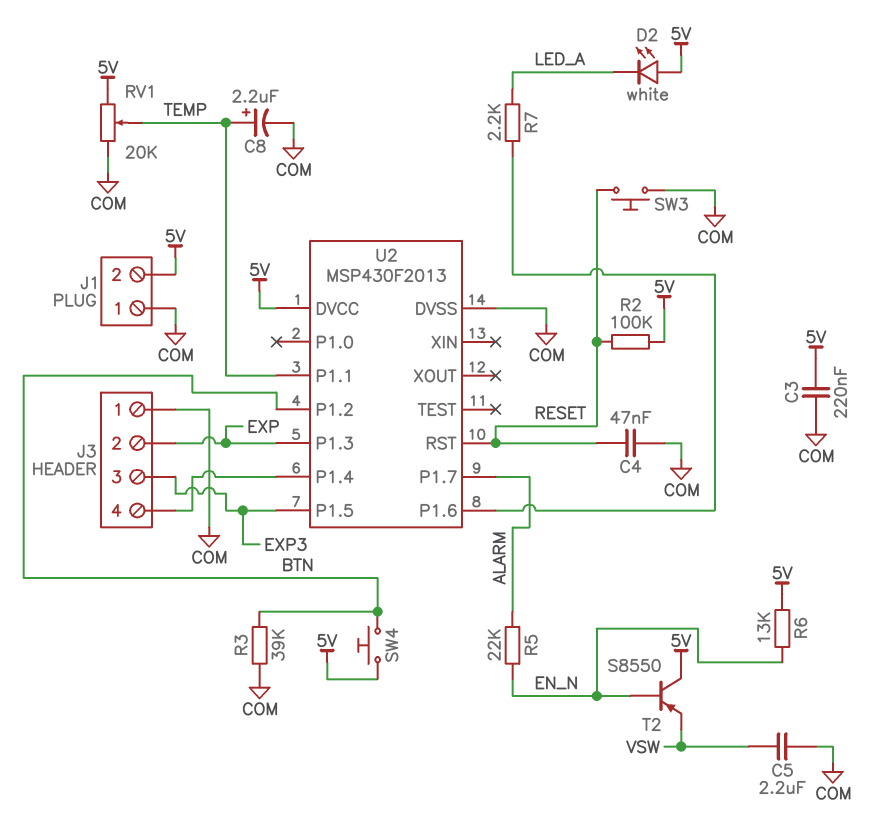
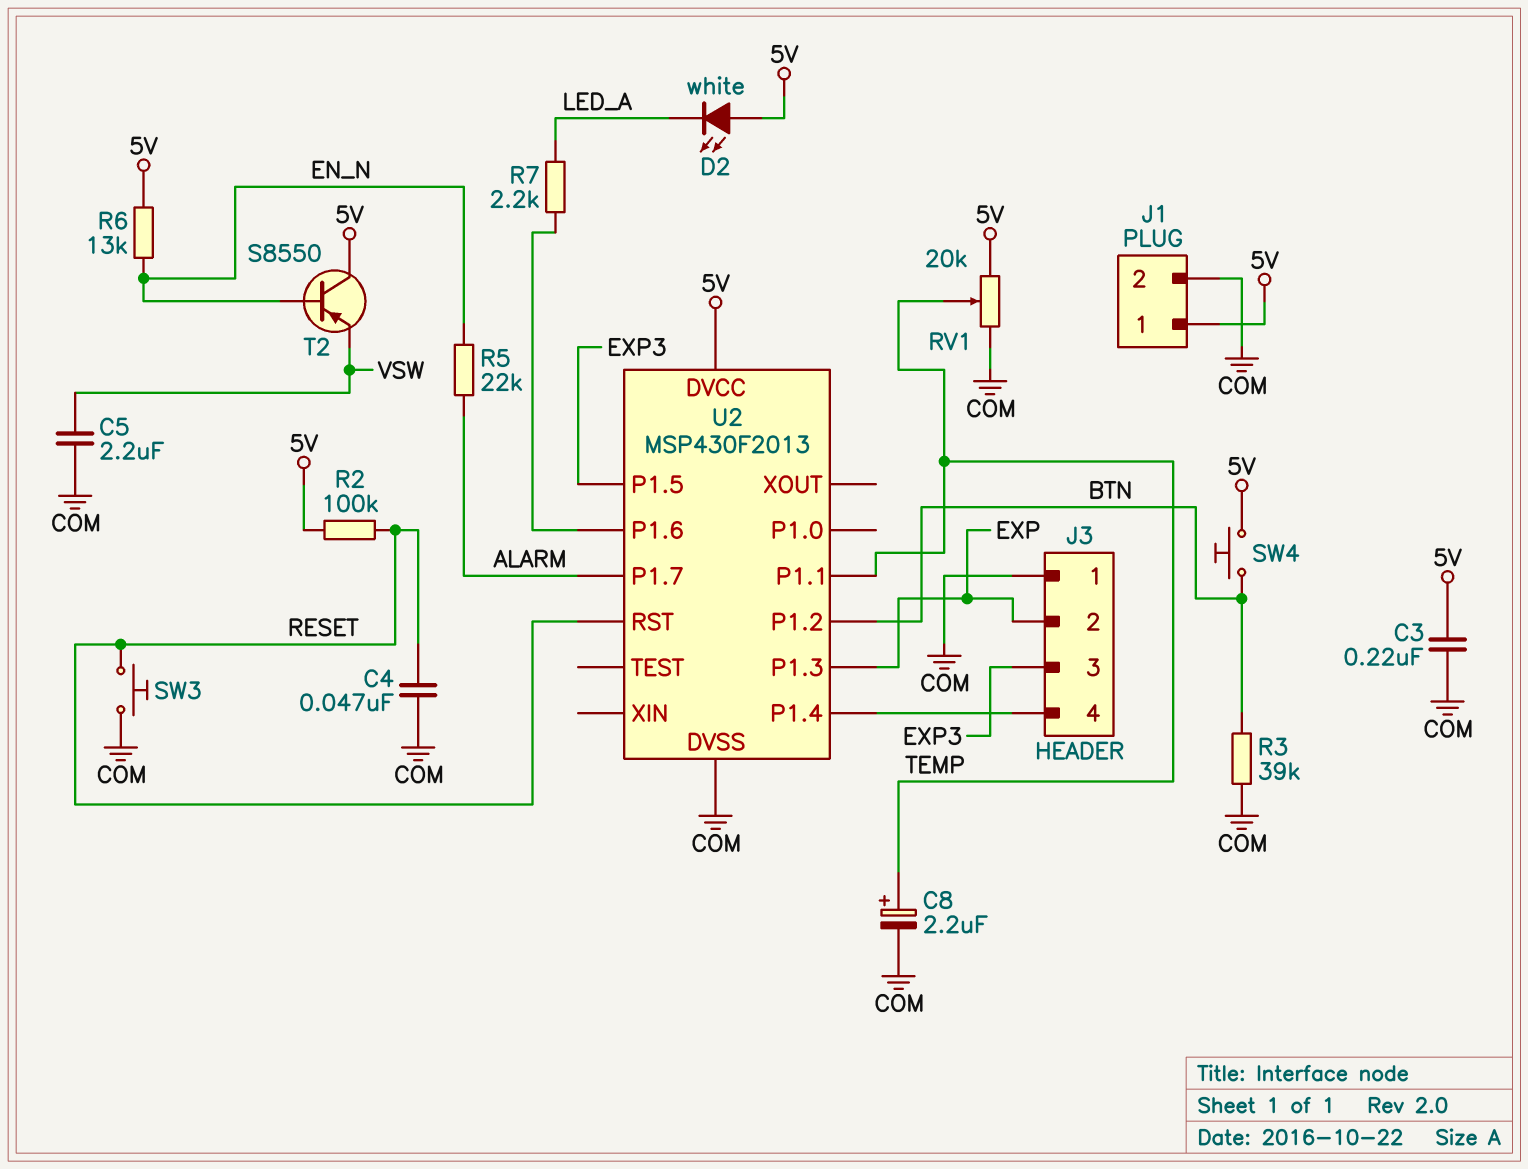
J1 pin 1: COM -> 5V
J1 pin 2: 5V -> COM

